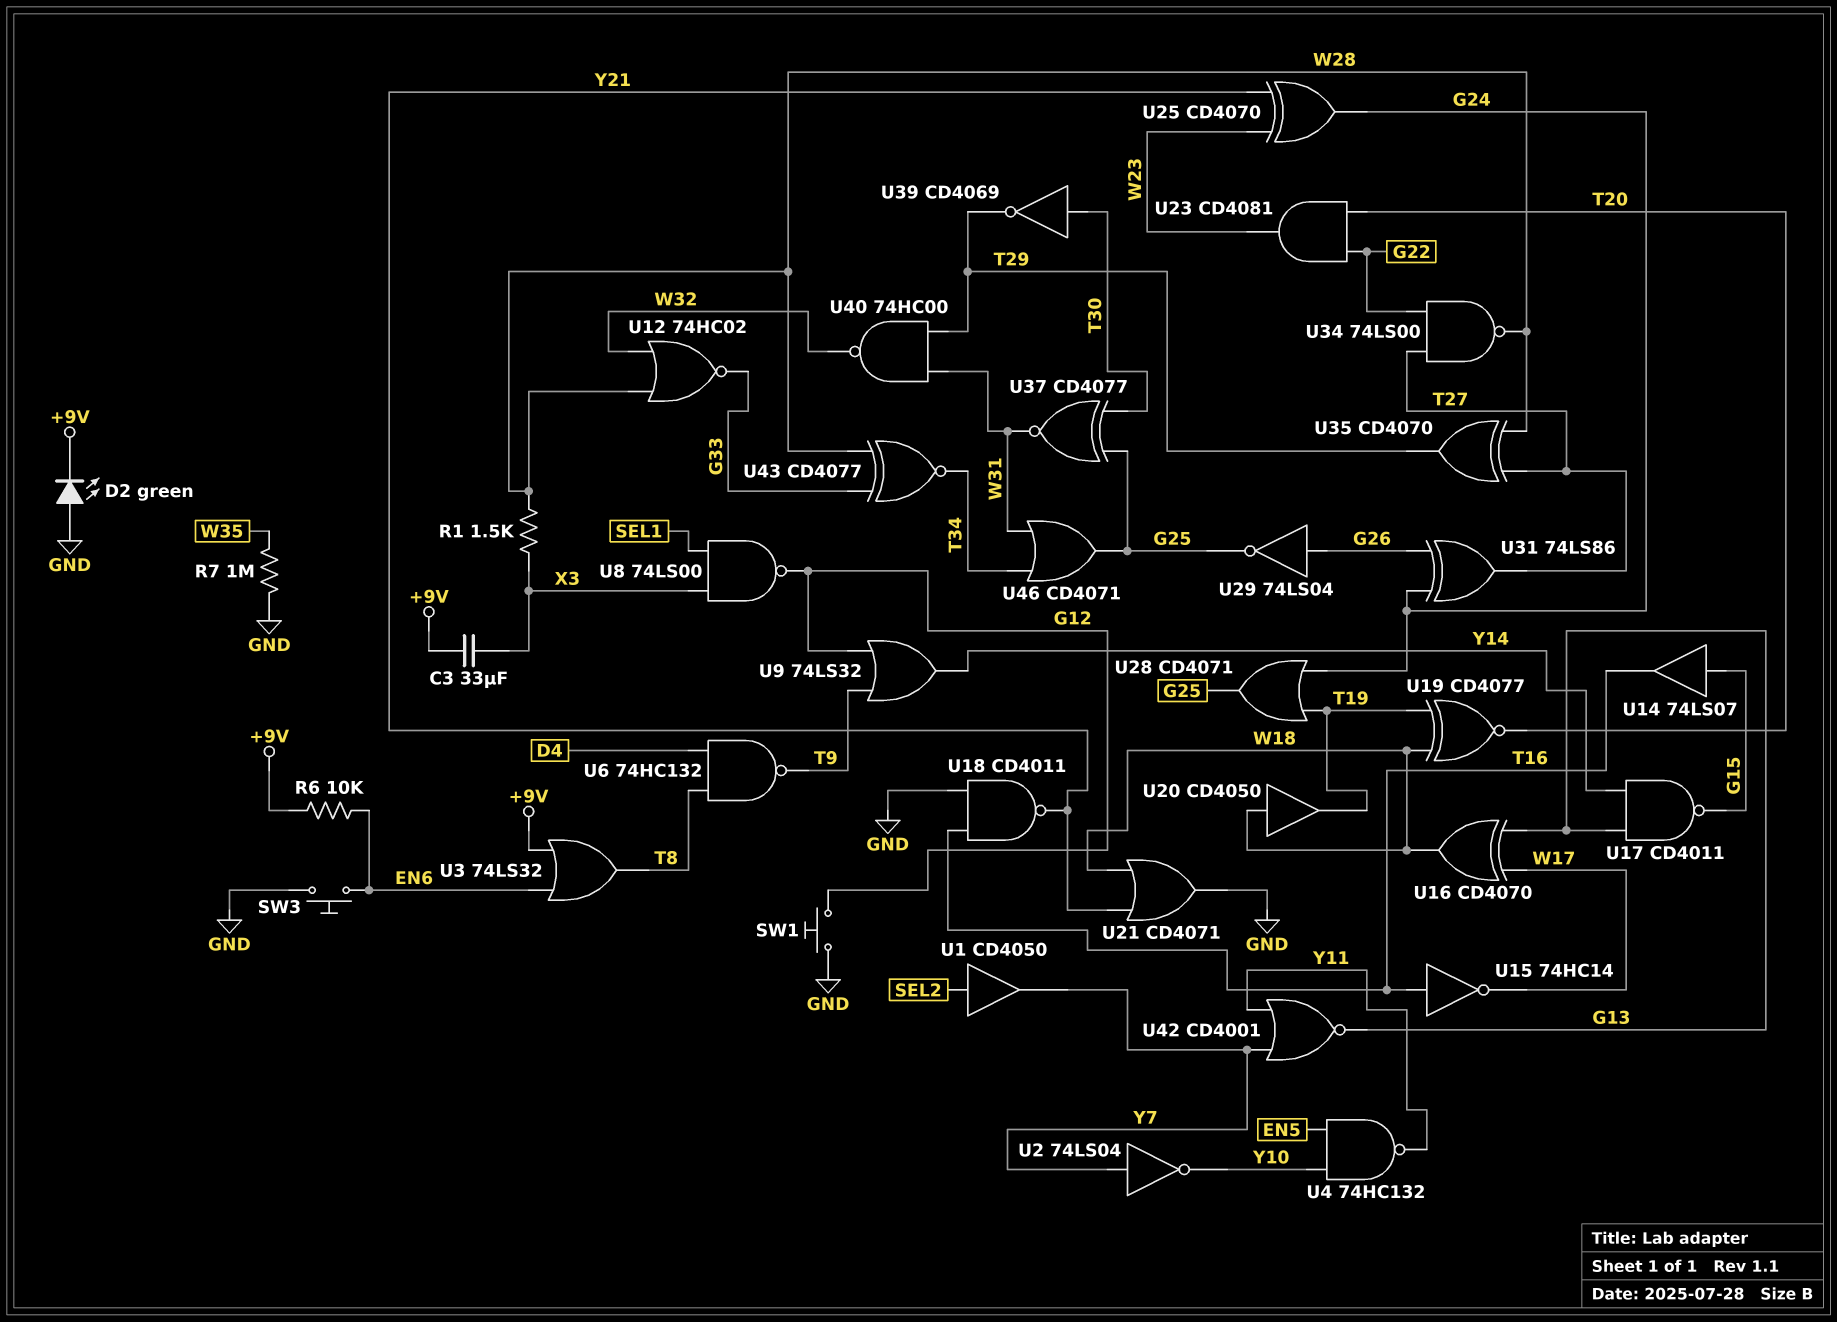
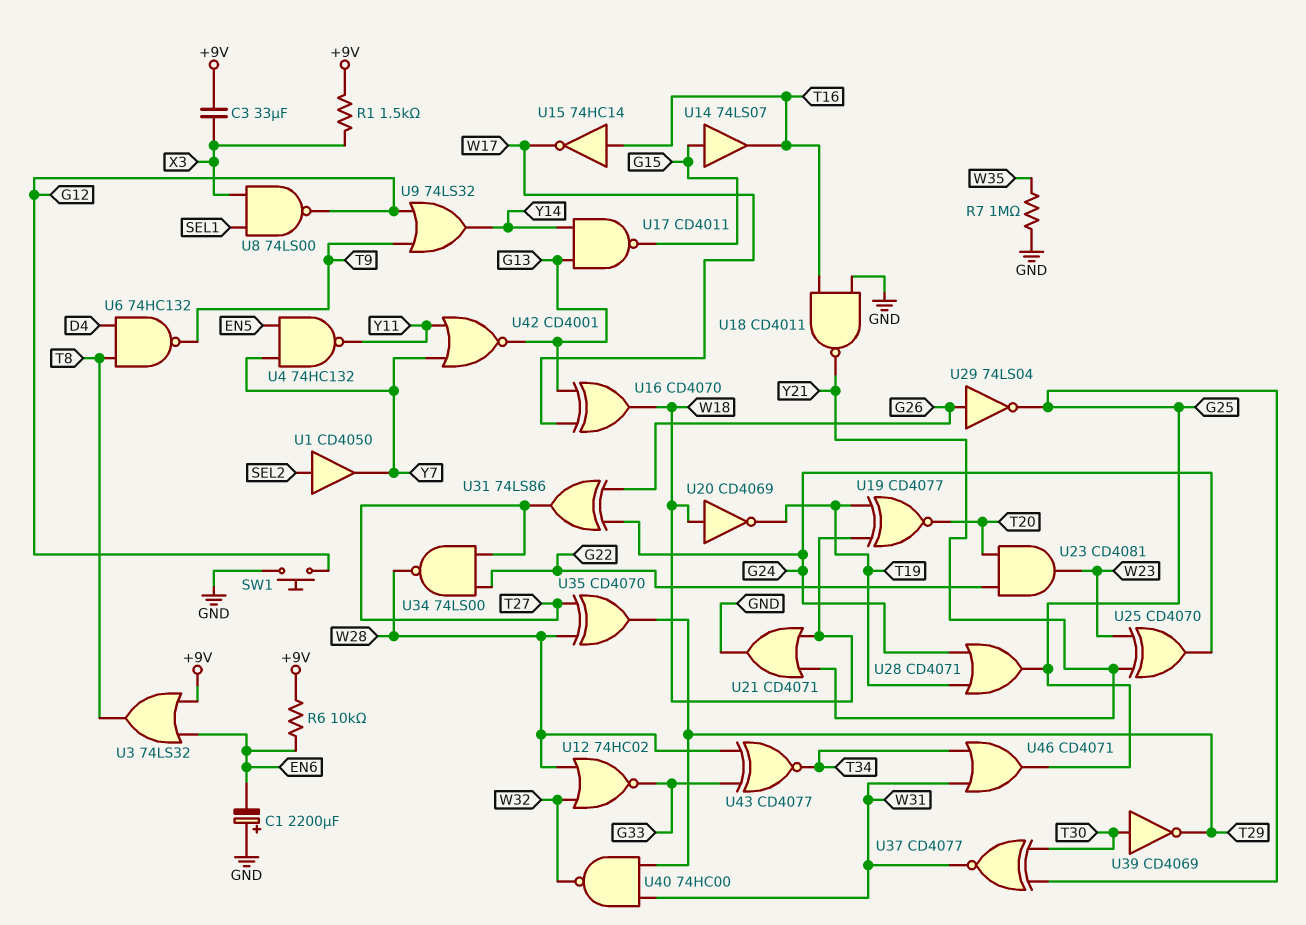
C1: none -> 2200uF (plus GND, minus EN6)
D2: LED green (A GND, K +9V) -> none
R1: 1.5k (W28, X3) -> 1.5k (+9V, X3)
SW3: button (EN6, GND) -> none
U2: NOT 74LS04 (in Y7, out Y10) -> none
U4: NAND 74HC132 (in EN5, in Y10, out Y11) -> NAND 74HC132 (in EN5, in Y7, out Y11)
U20: buffer CD4050 (in W18, out T19) -> NOT CD4069 (in W18, out T19)

